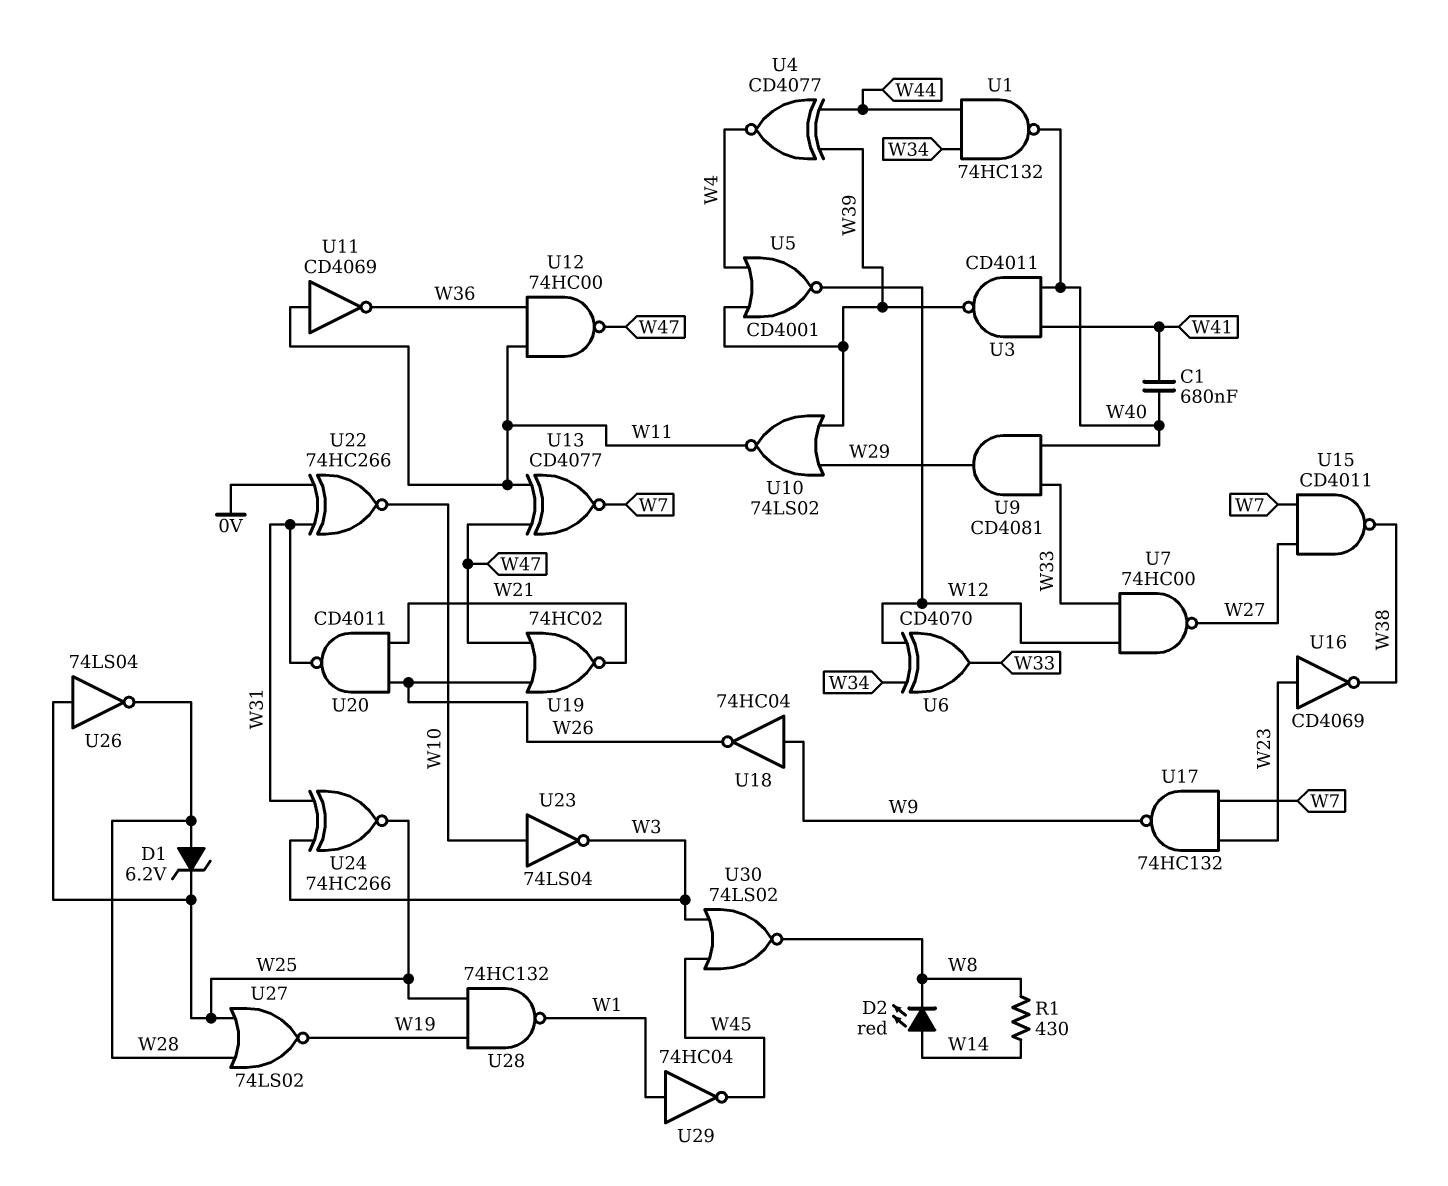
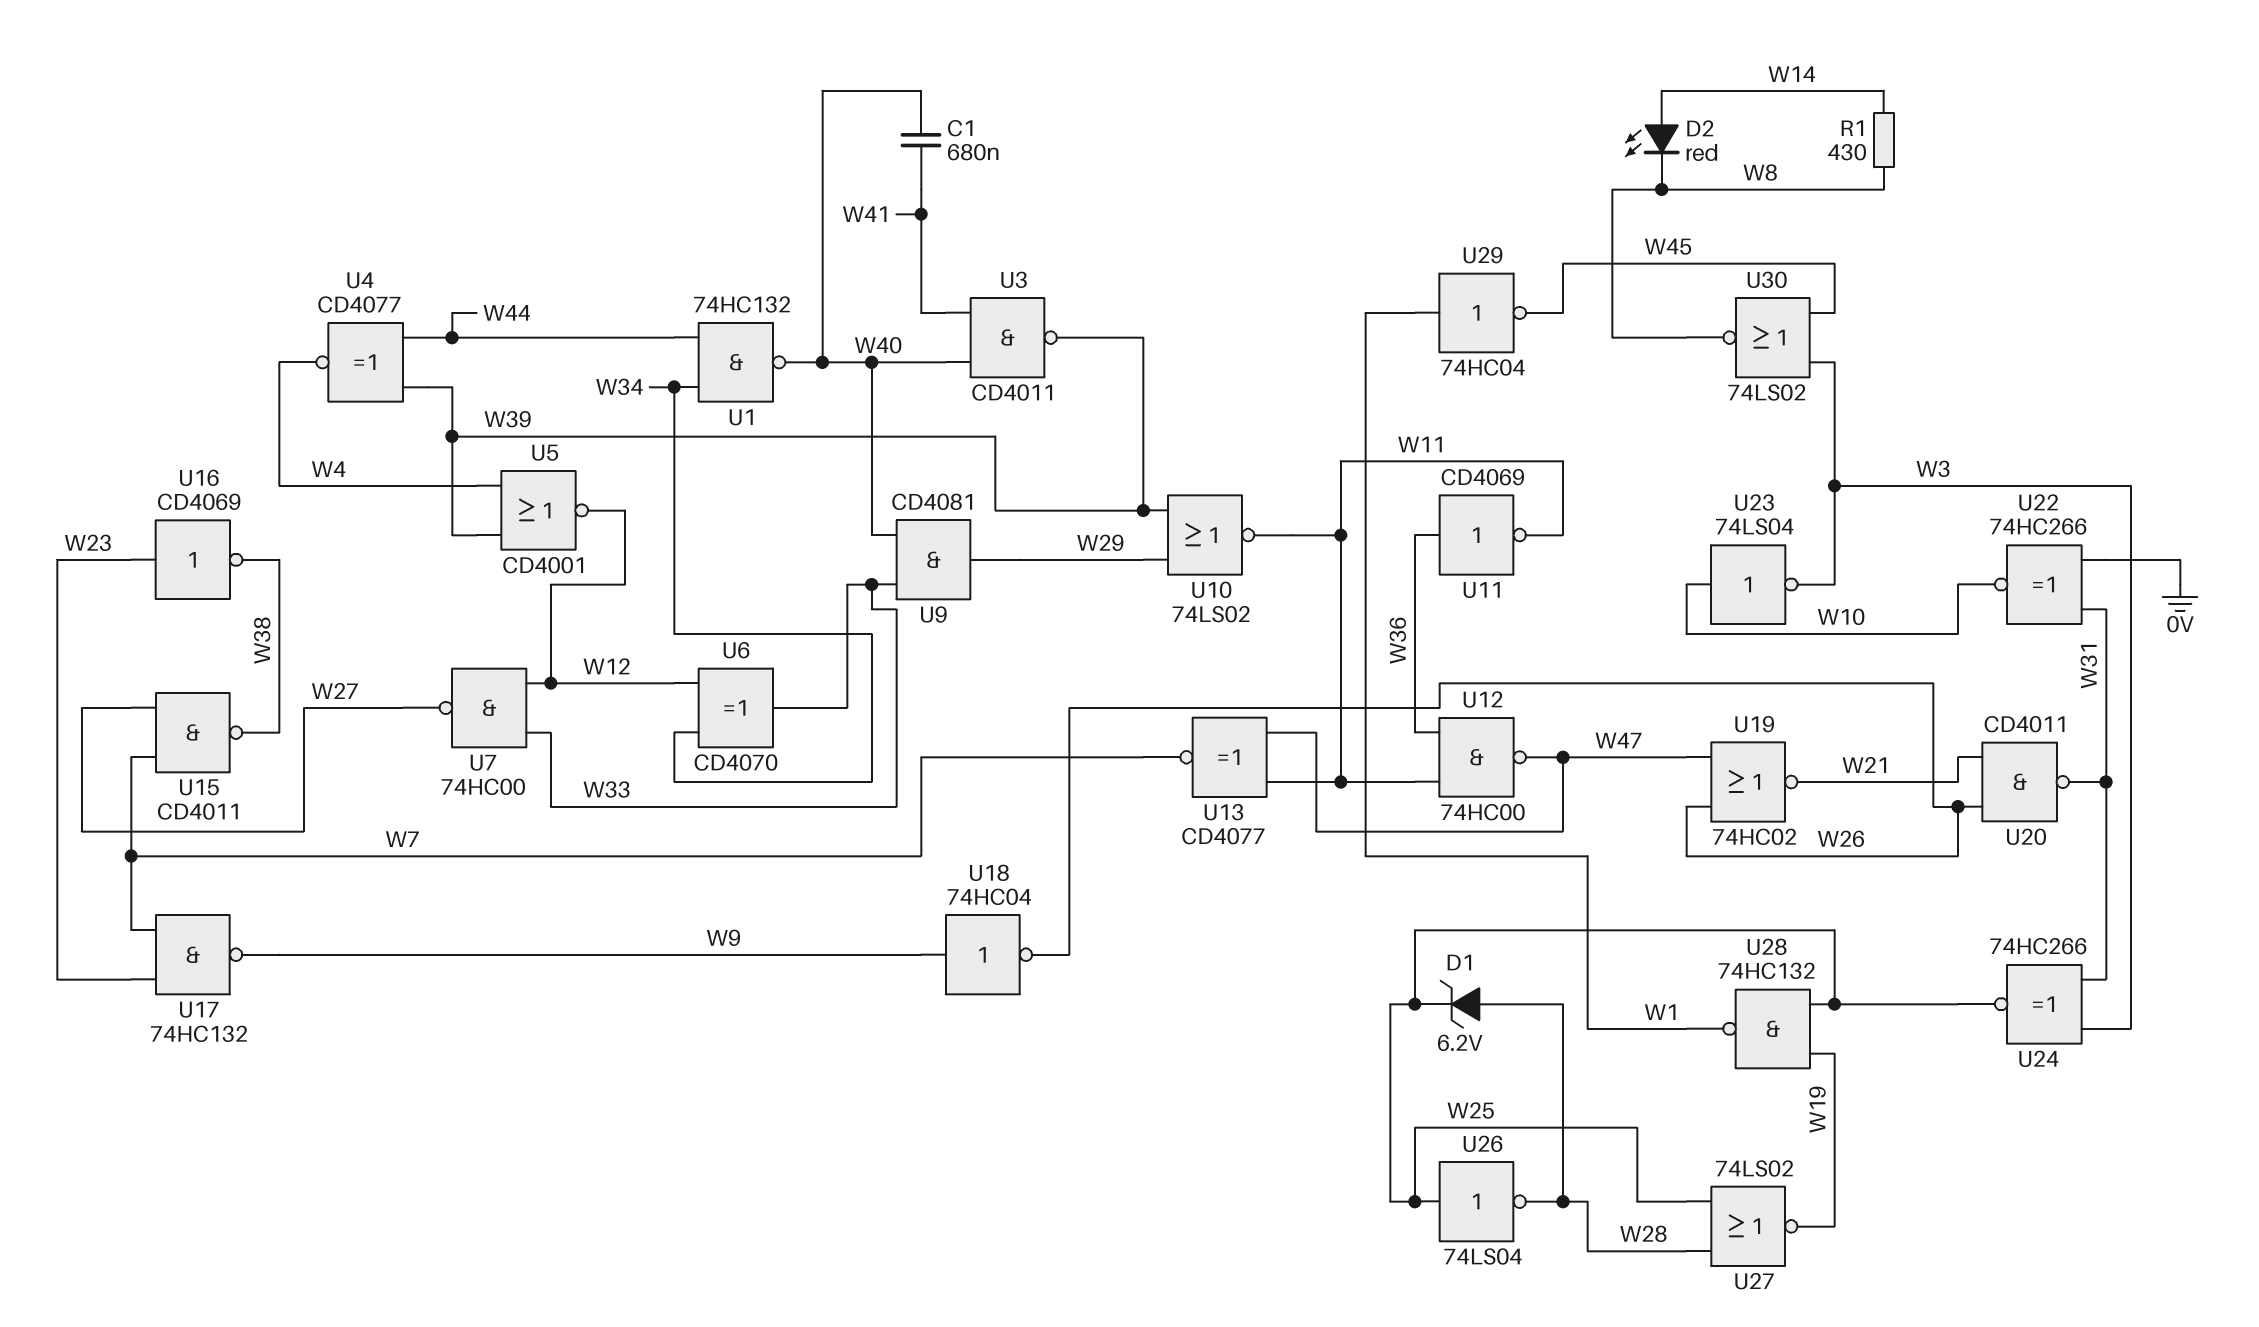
U11: NOT CD4069 (in W11, out W36) -> NOT CD4069 (in W36, out W11)

